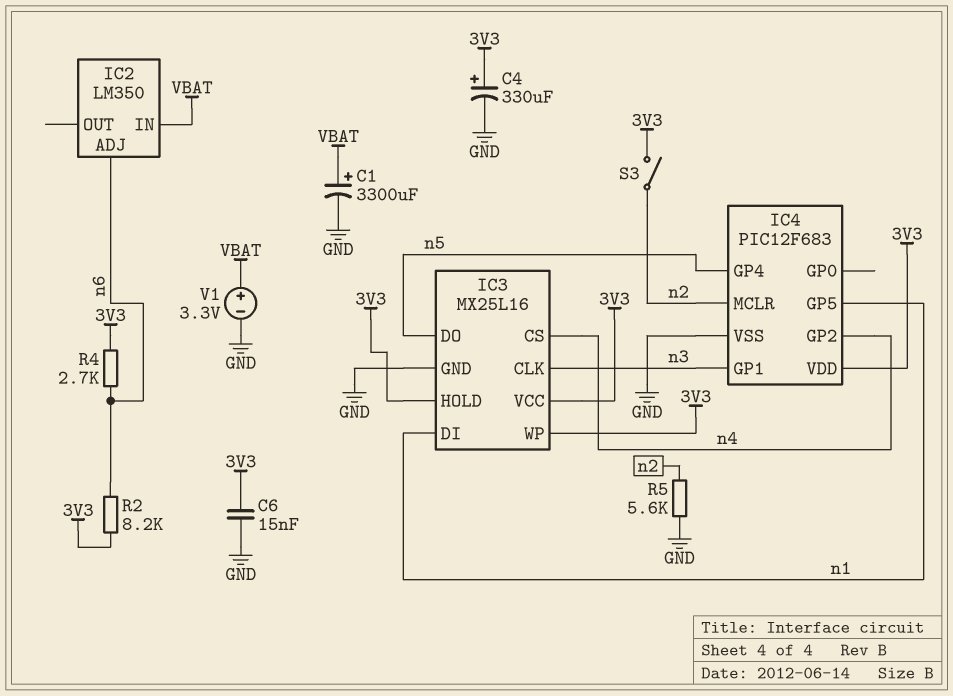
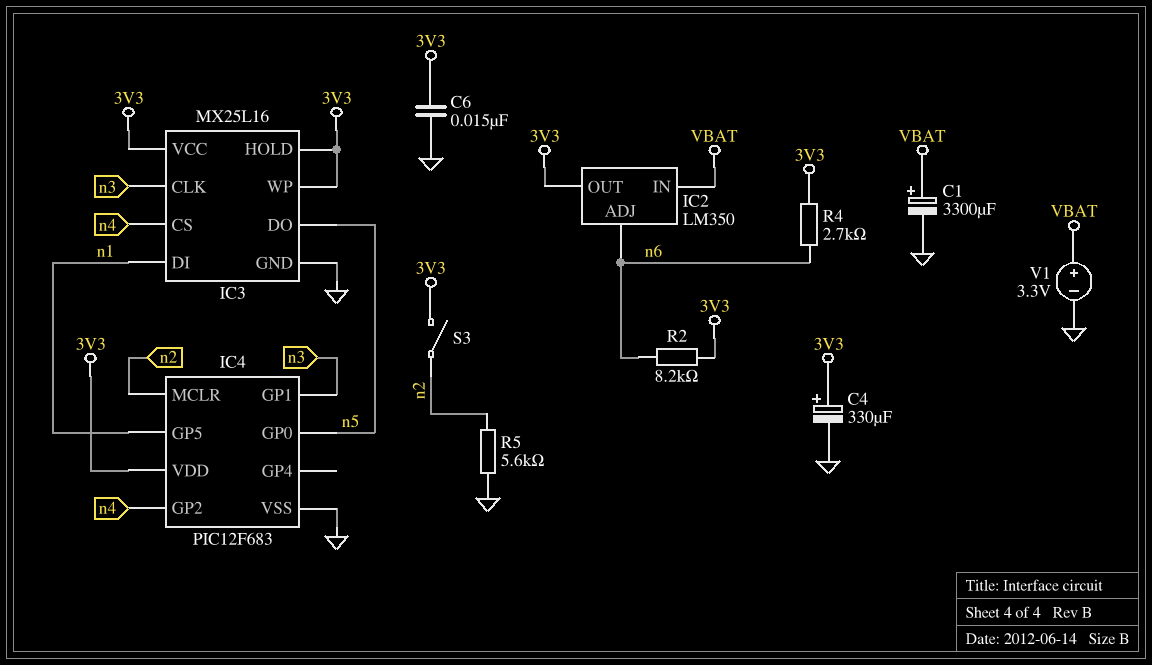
IC2 pin OUT: none -> 3V3
IC4 pin GP0: none -> n5
IC4 pin GP4: n5 -> none

